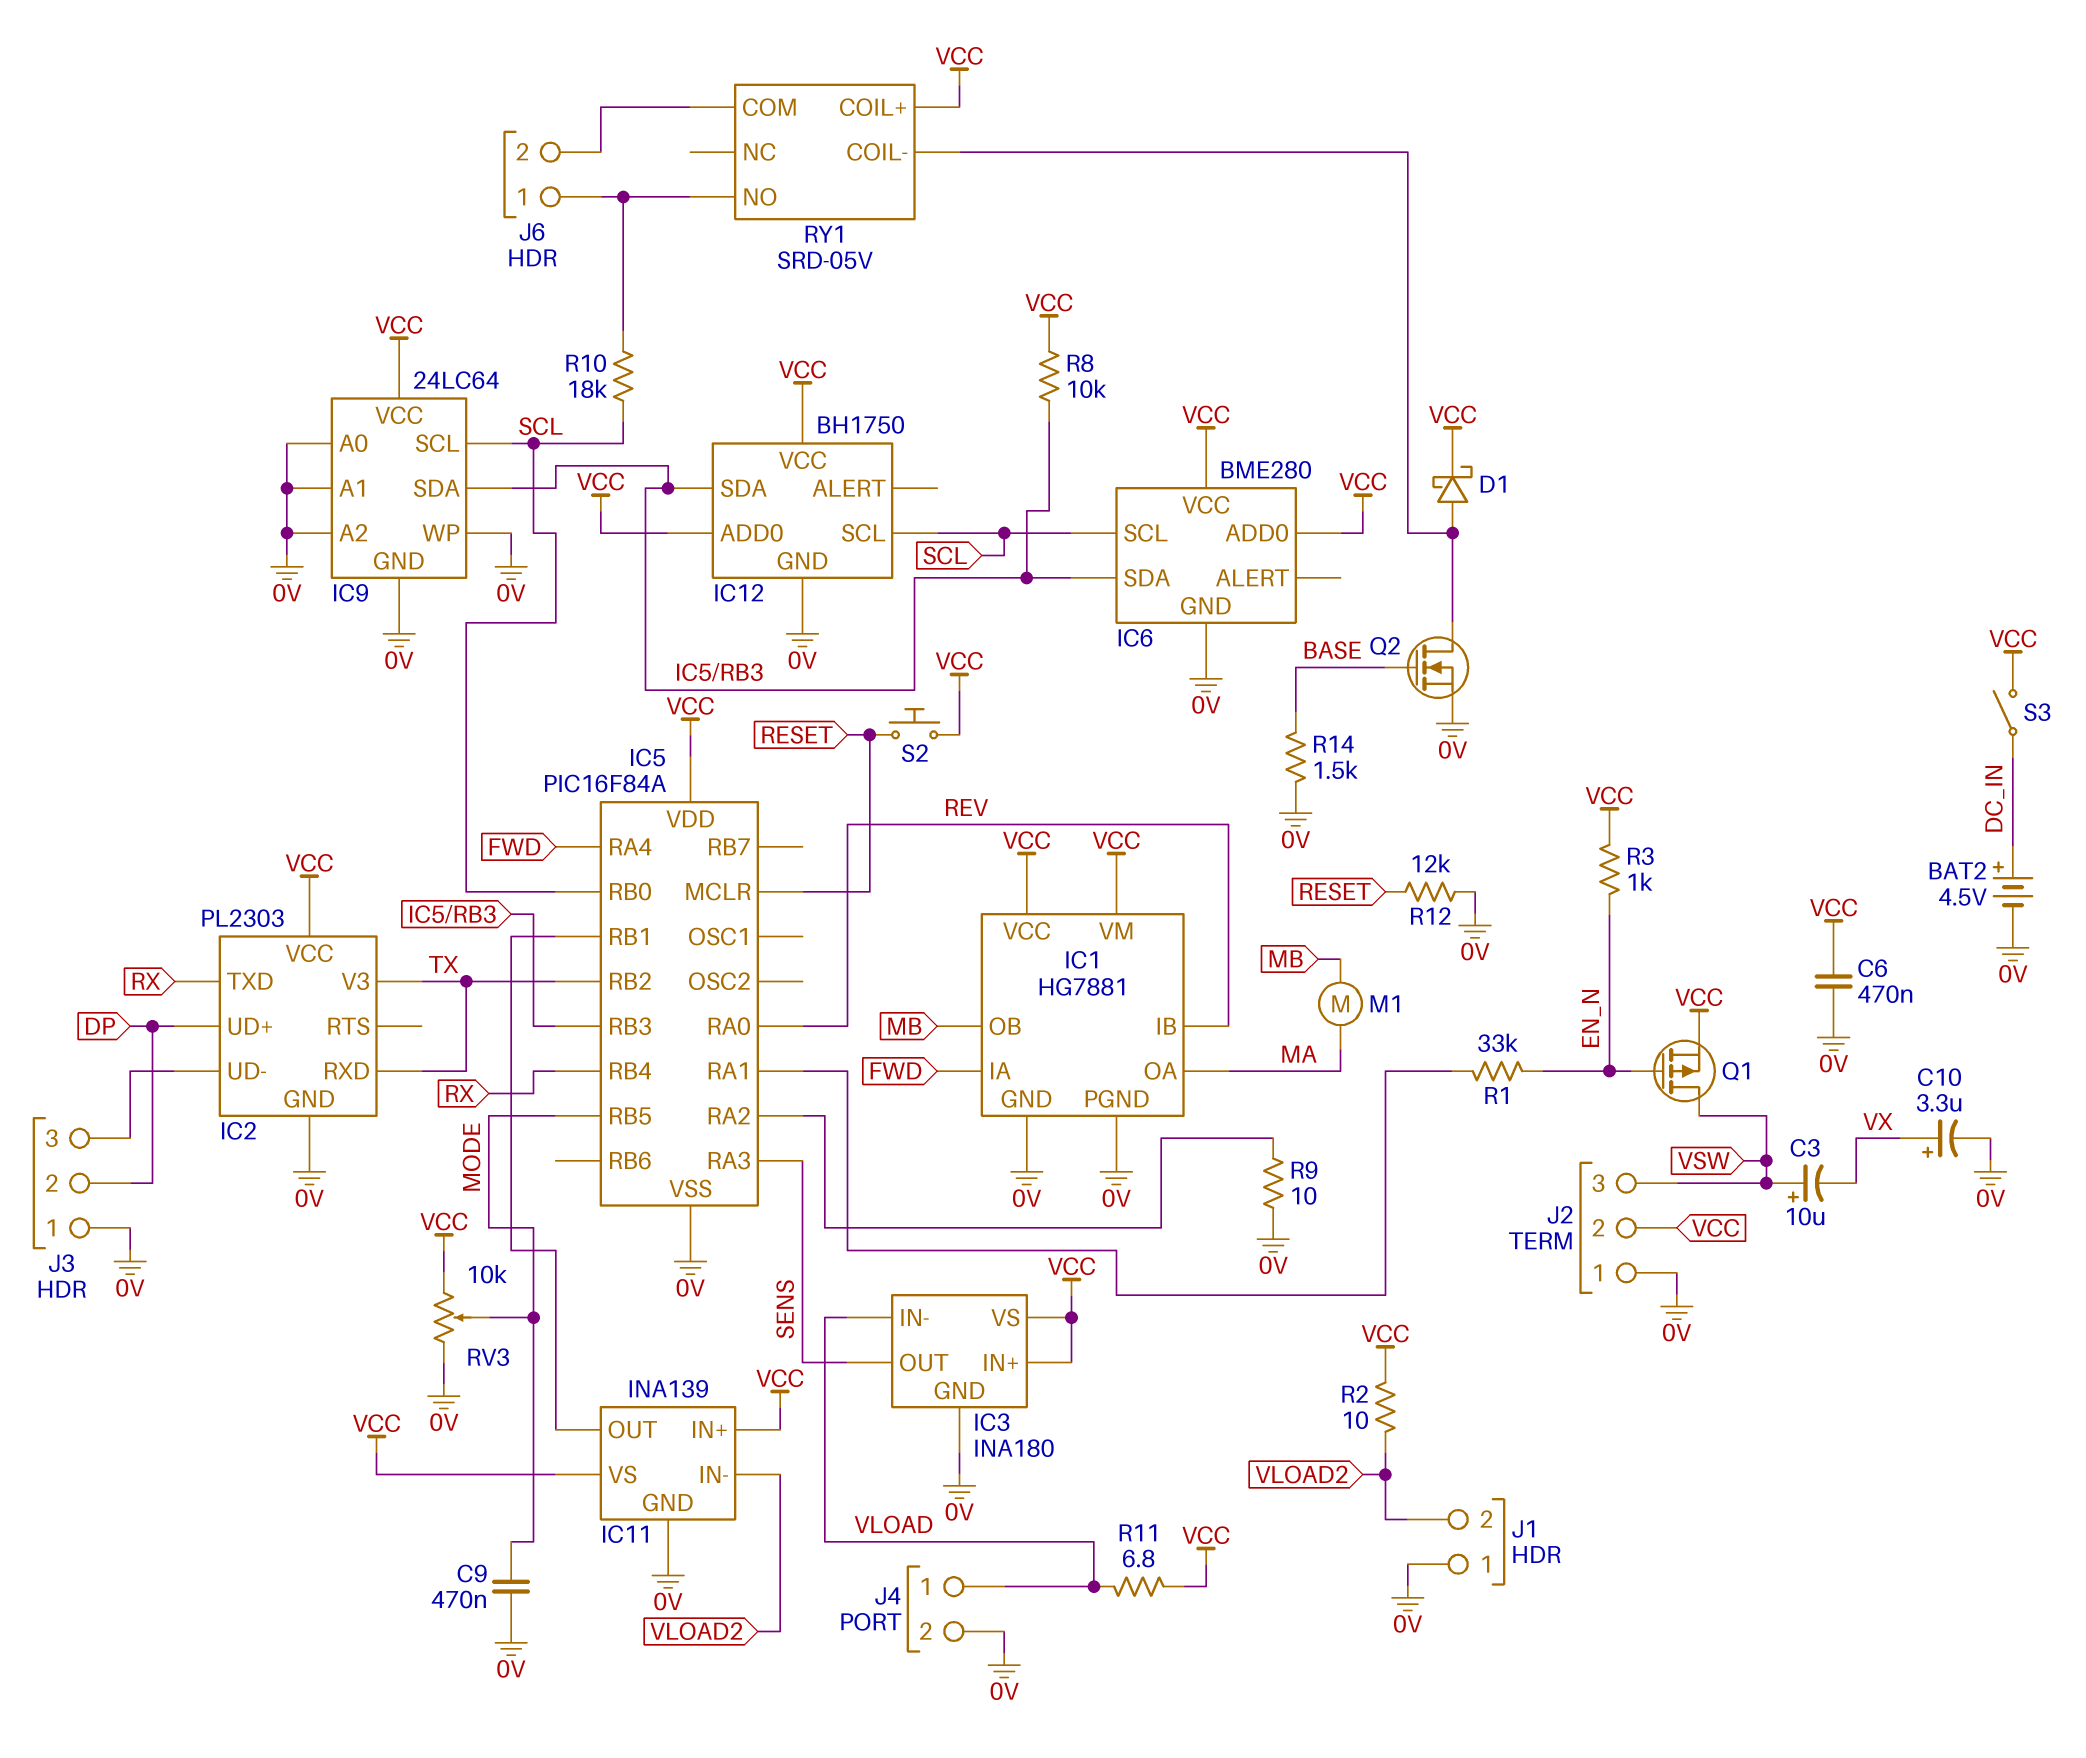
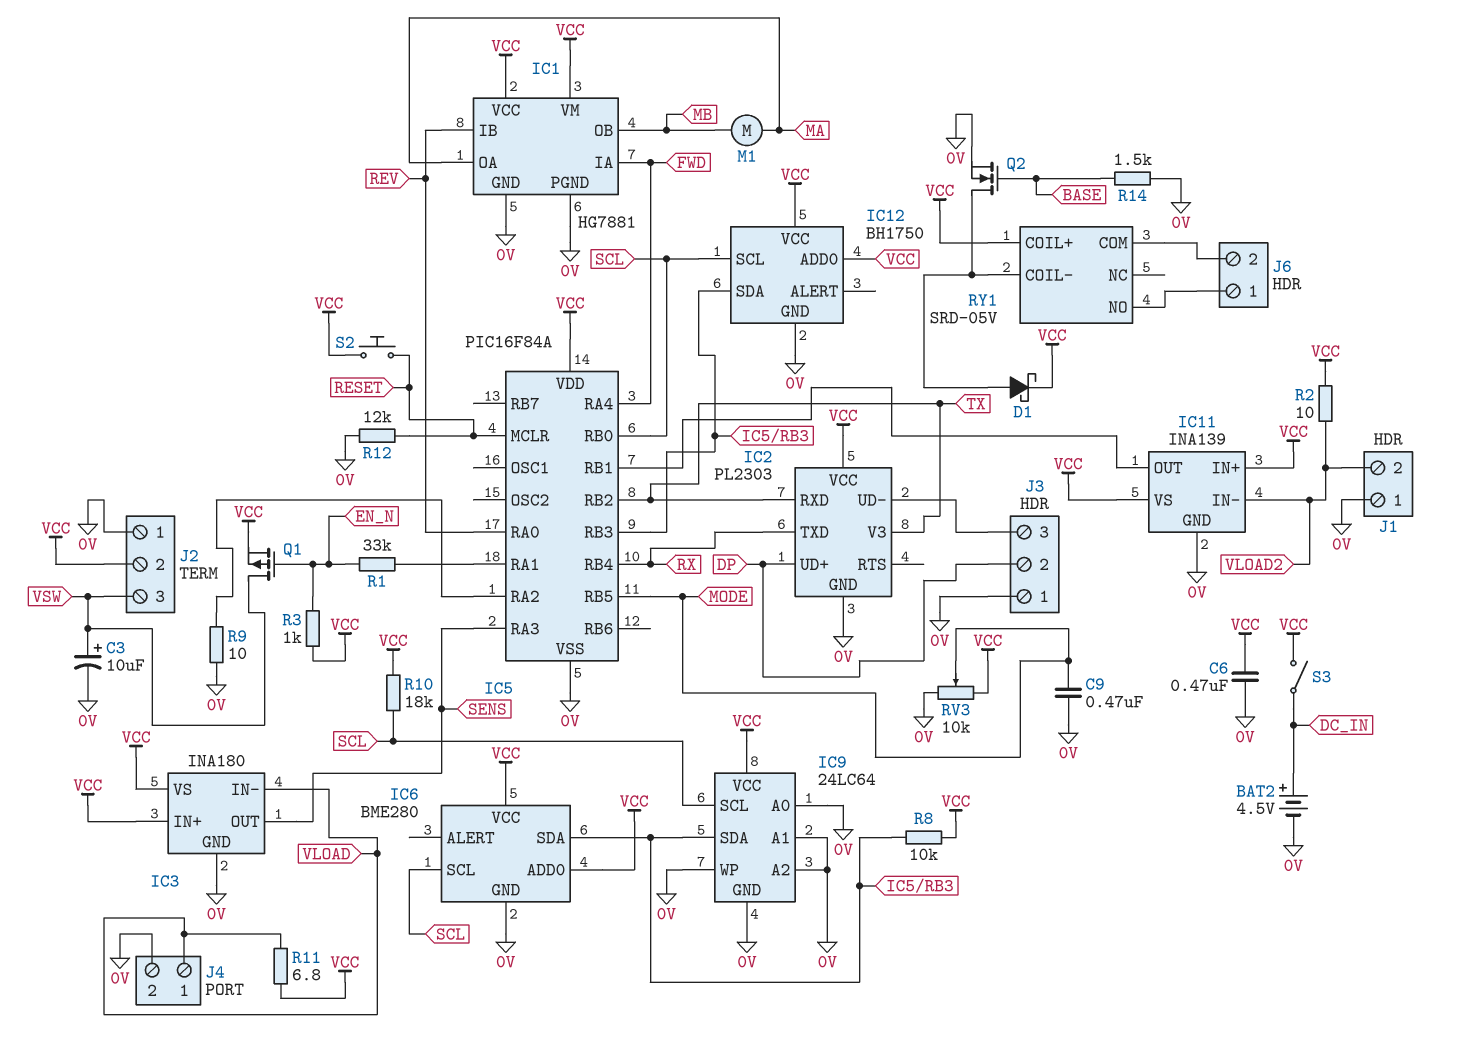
C3: 10uF (plus VSW, minus VX) -> 10uF (plus VSW, minus 0V)
C10: 3.3uF (plus VX, minus 0V) -> none
R10: 18k (J6/1, SCL) -> 18k (SCL, VCC)

